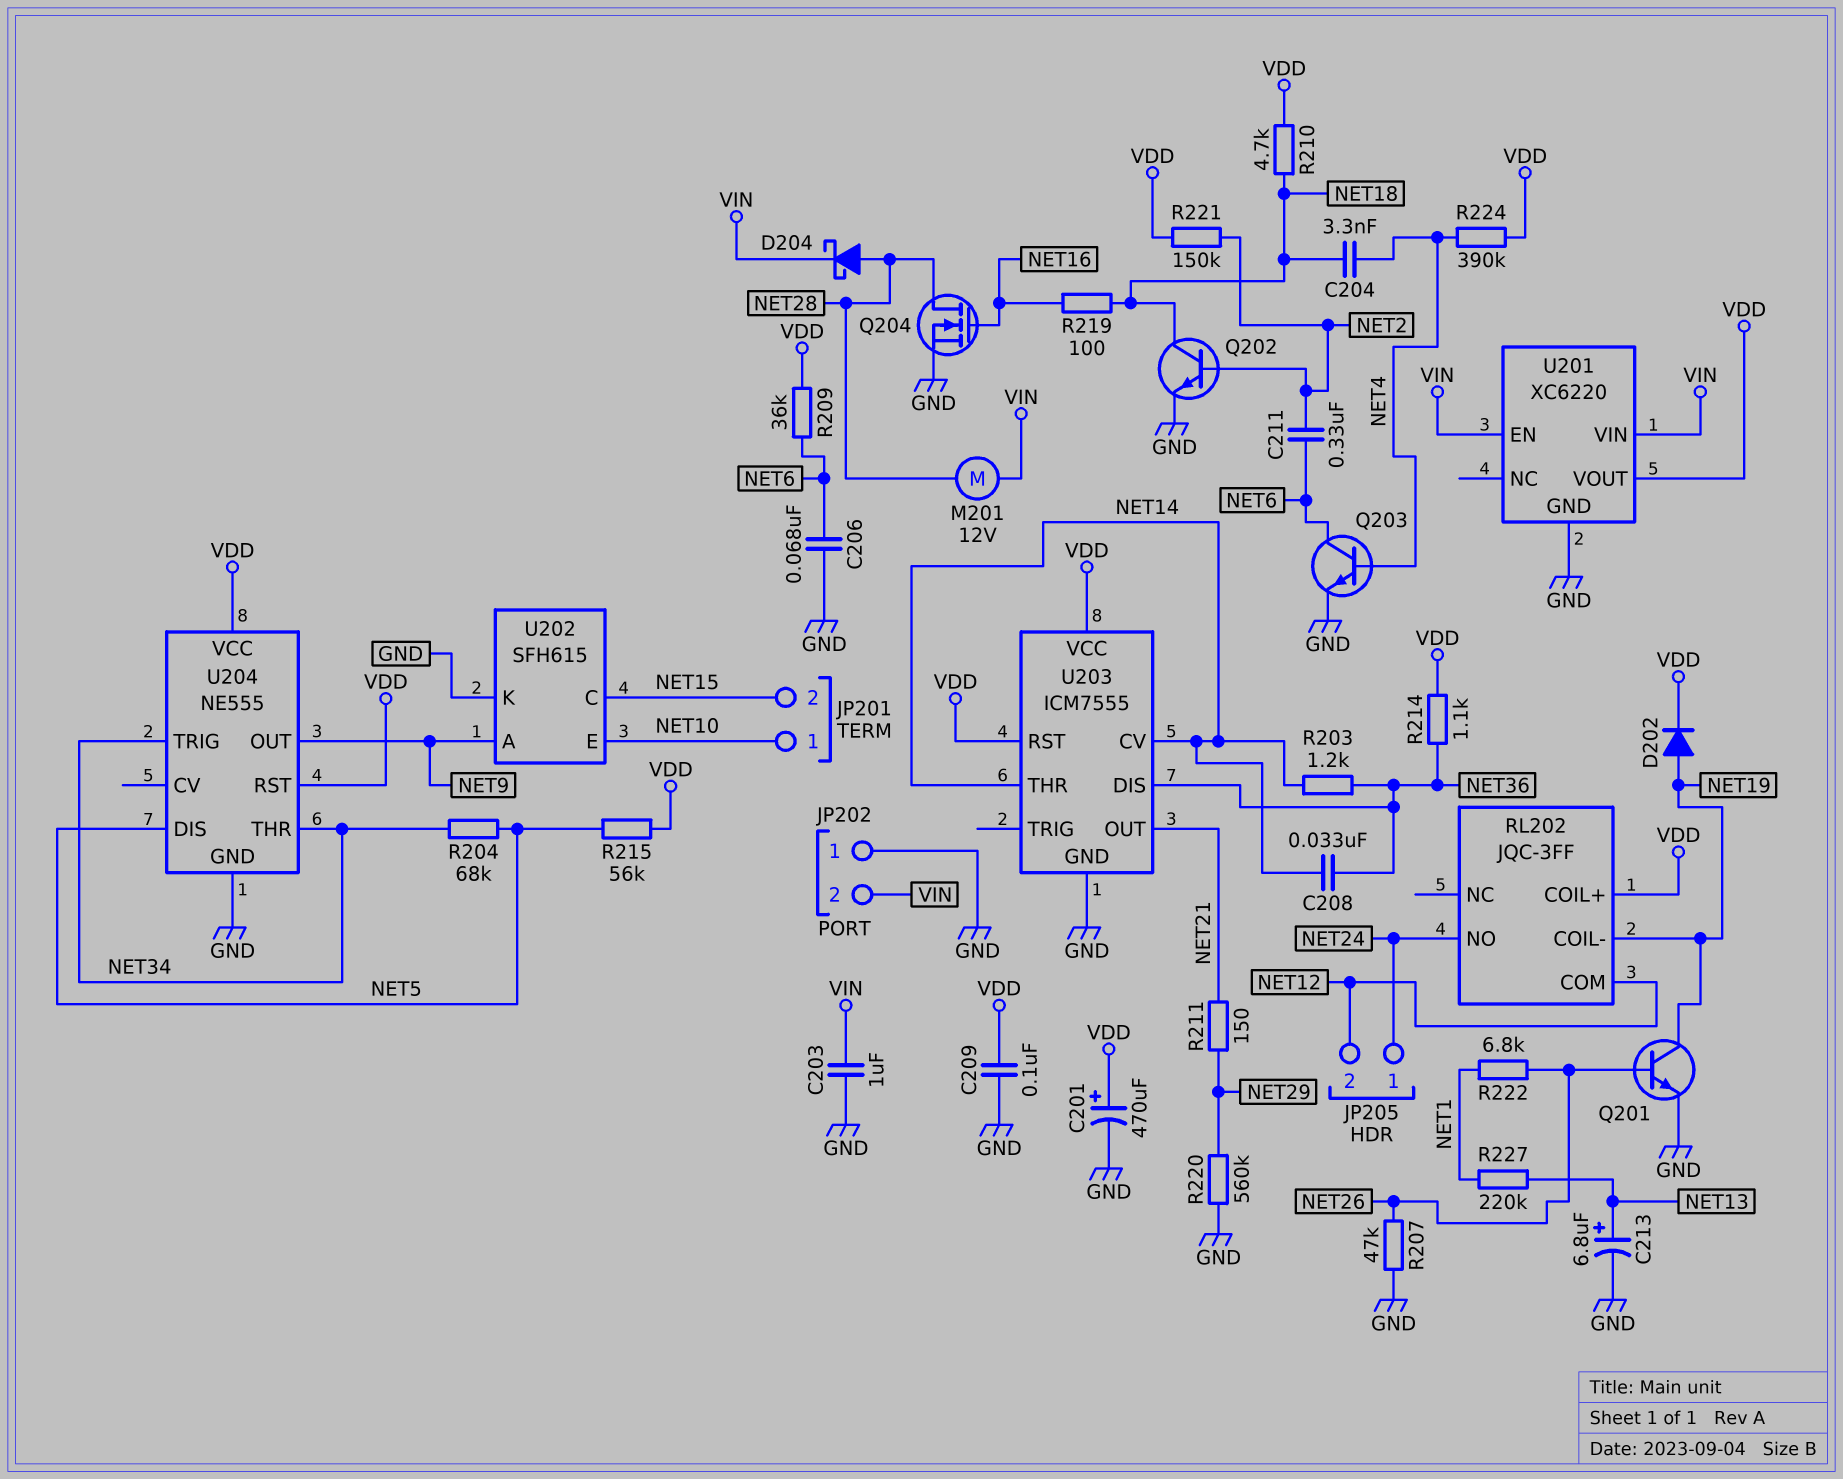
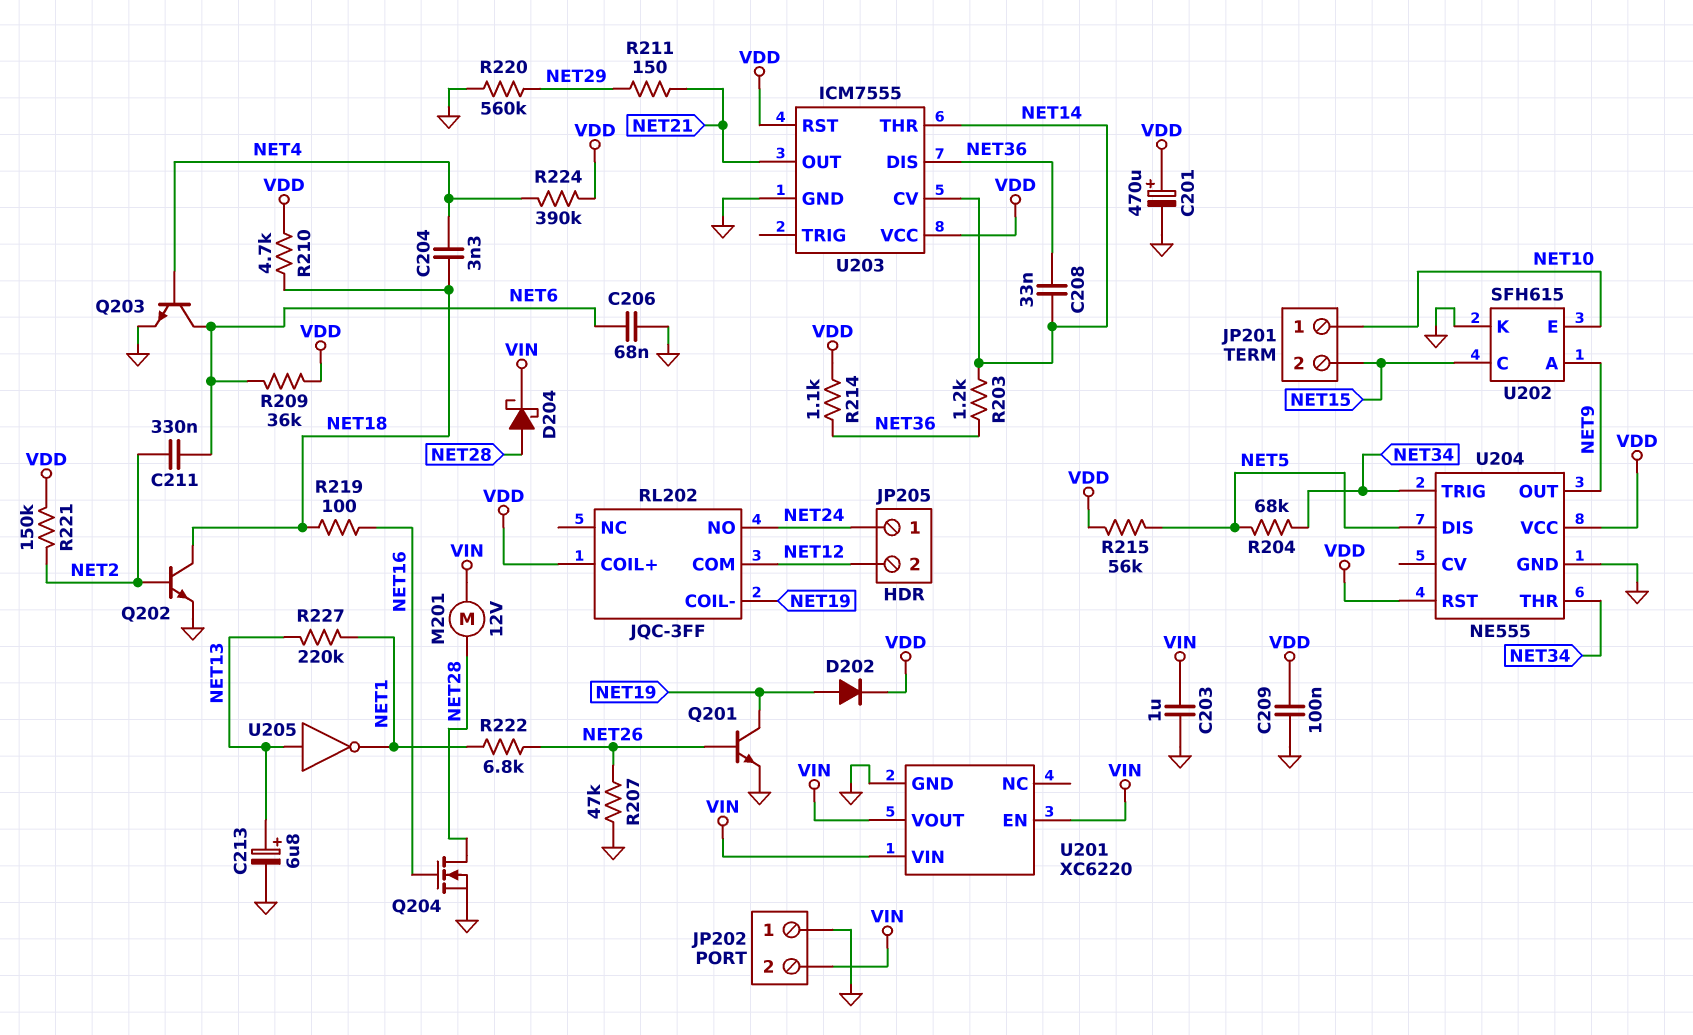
U201 pin VOUT: VDD -> VIN
U205: none -> NOT (in NET13, out NET1)

